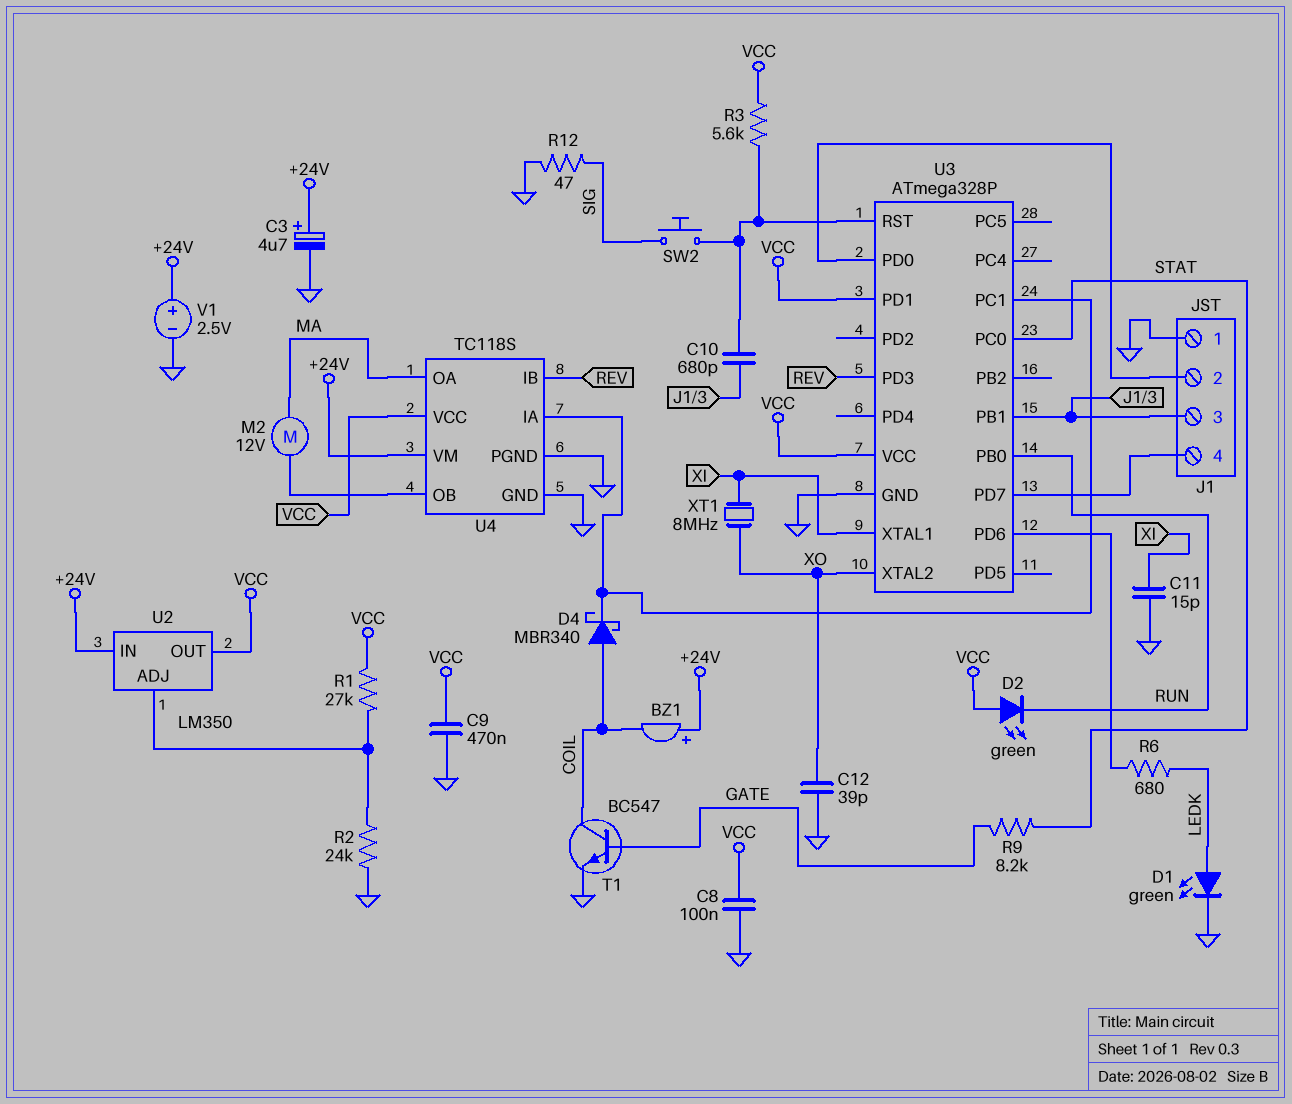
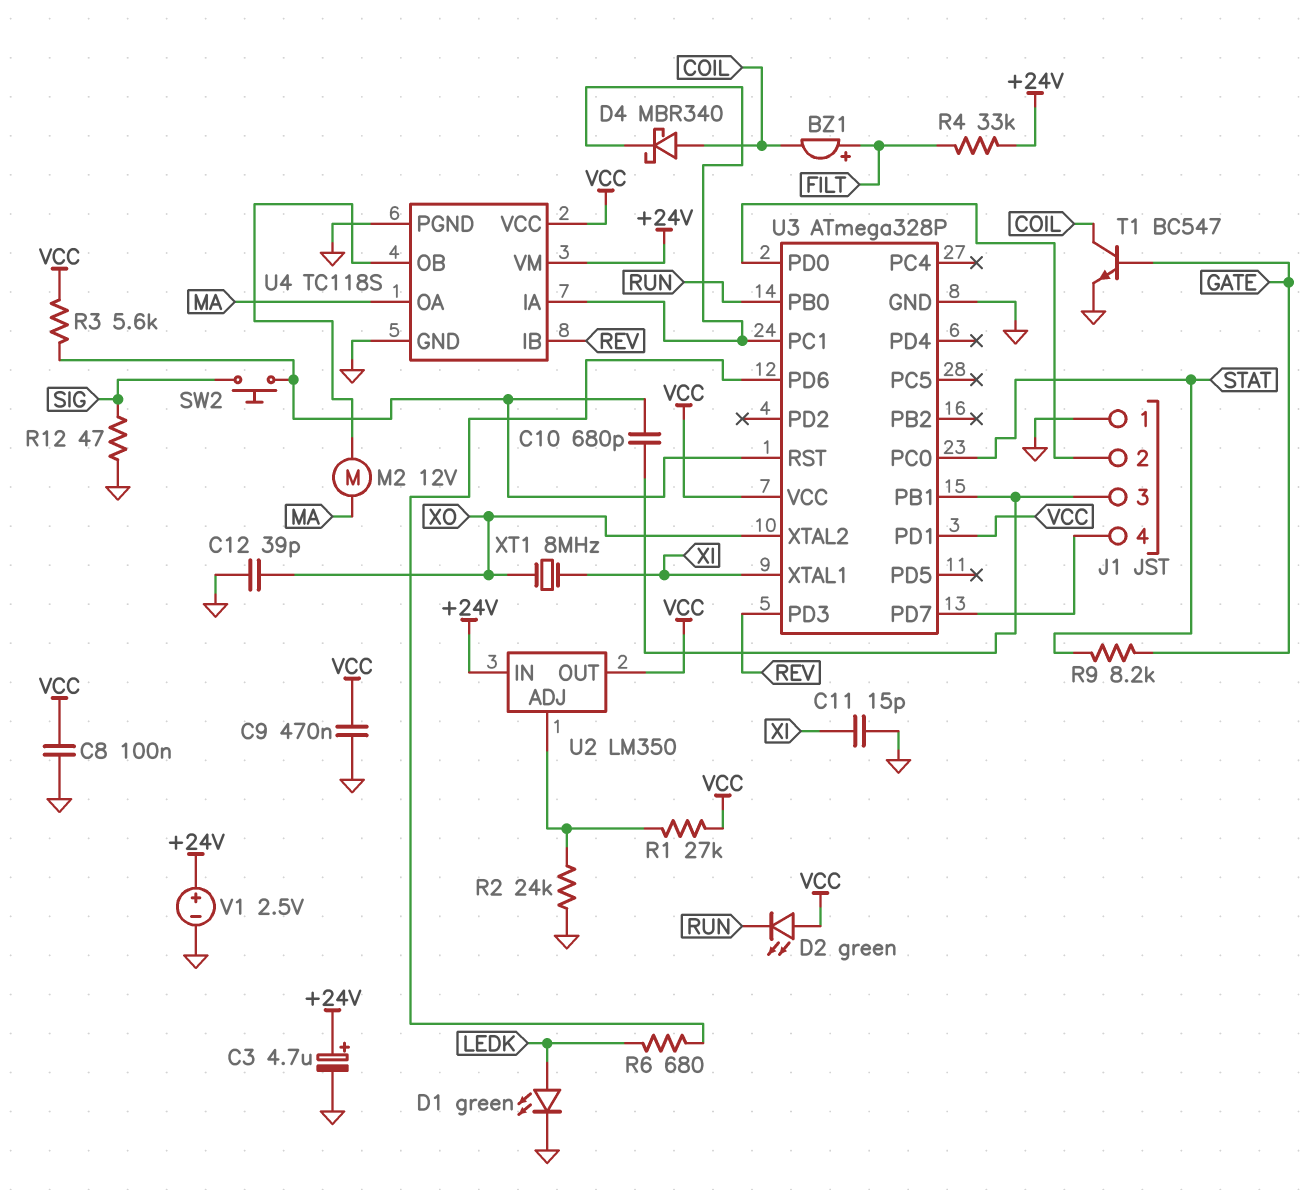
BZ1: buzzer (plus +24V, minus COIL) -> buzzer (plus FILT, minus COIL)
R4: none -> 33k (+24V, FILT)

